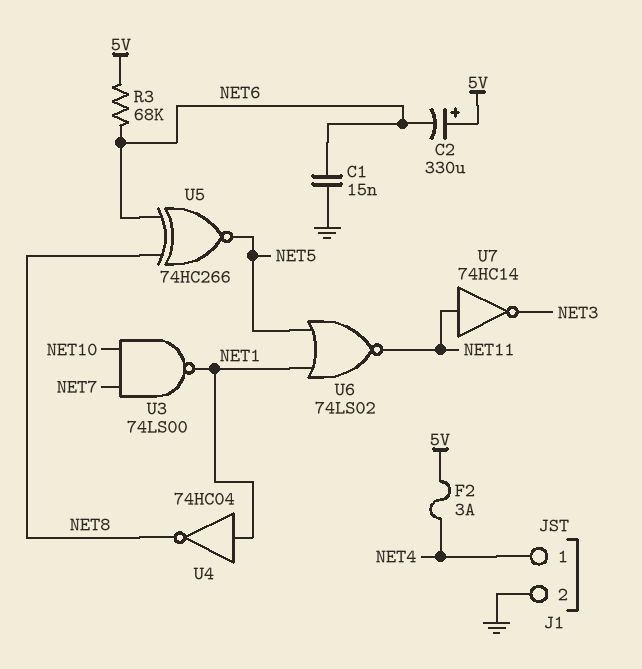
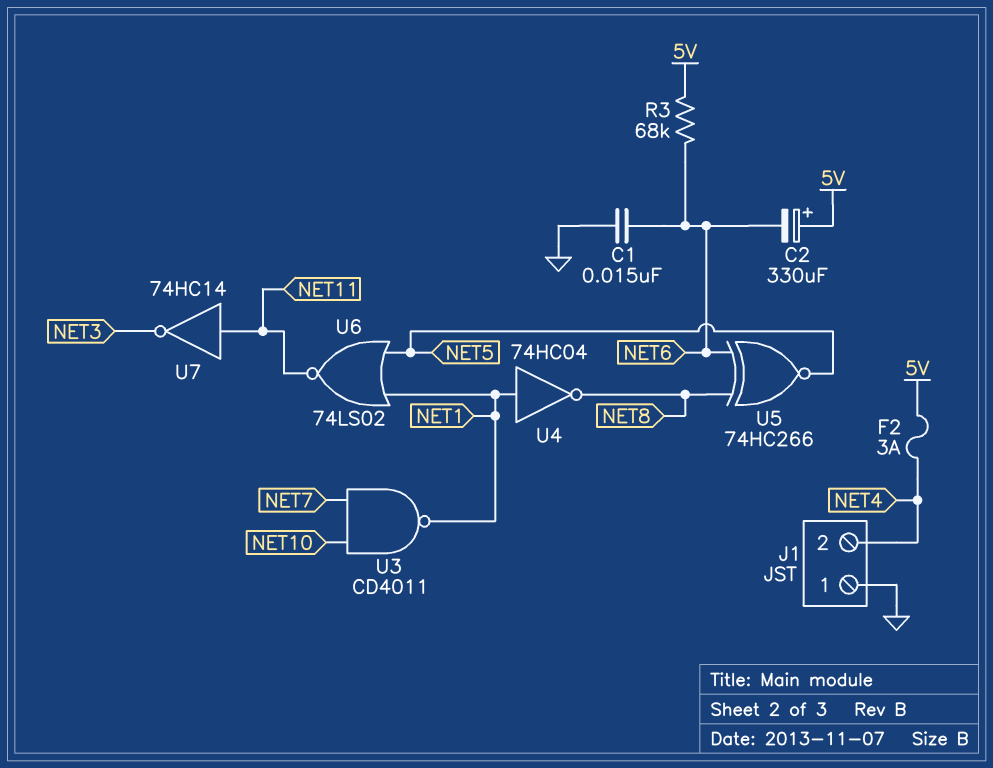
J1 pin 1: NET4 -> GND
J1 pin 2: GND -> NET4
U3: NAND 74LS00 (in NET7, in NET10, out NET1) -> NAND CD4011 (in NET7, in NET10, out NET1)

